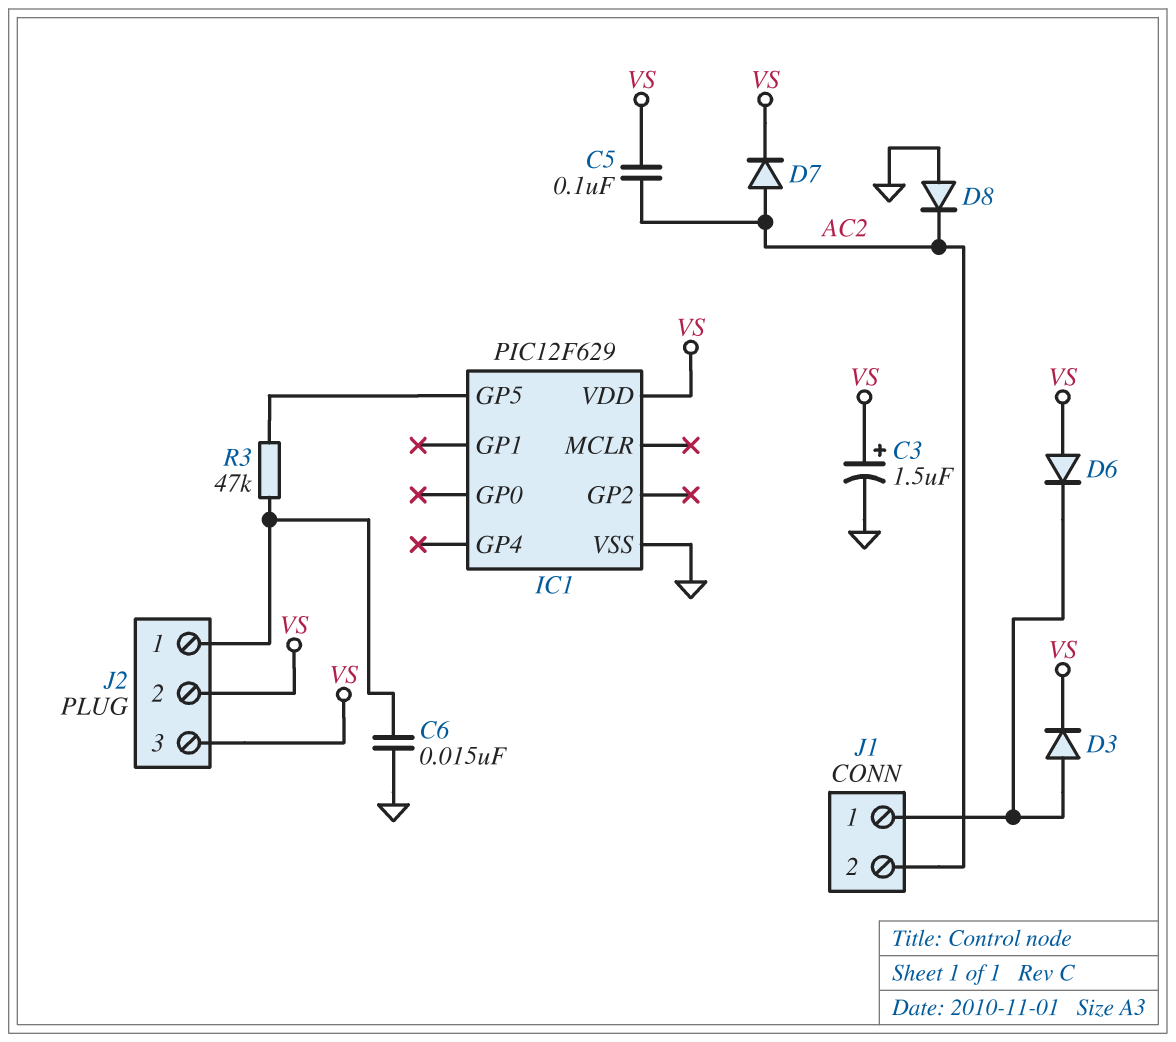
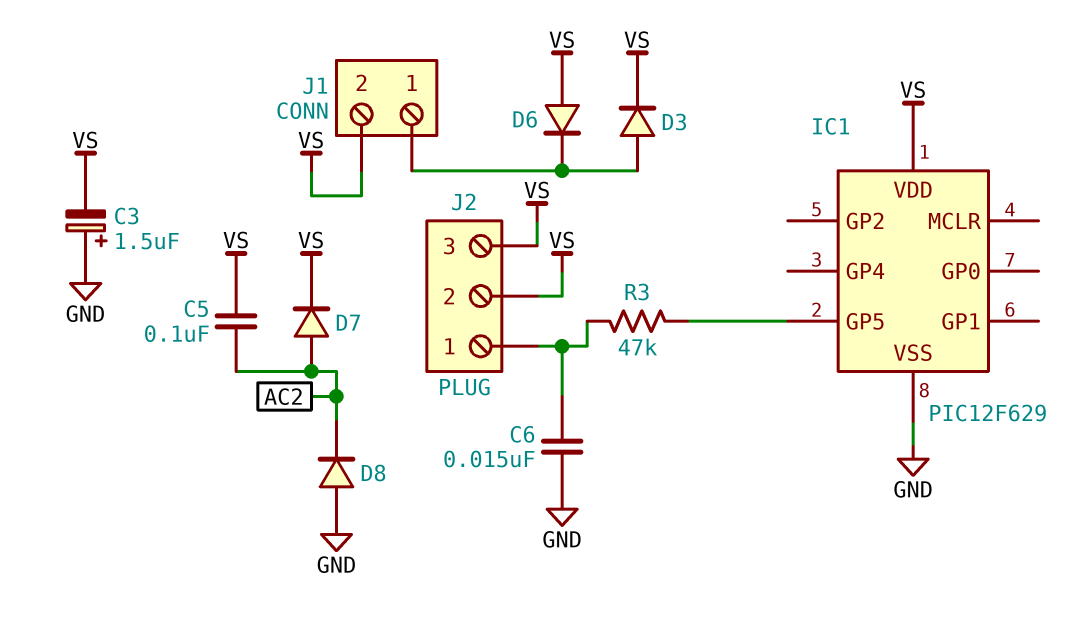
C3: 1.5uF (plus VS, minus GND) -> 1.5uF (plus GND, minus VS)
J1 pin 2: AC2 -> VS

